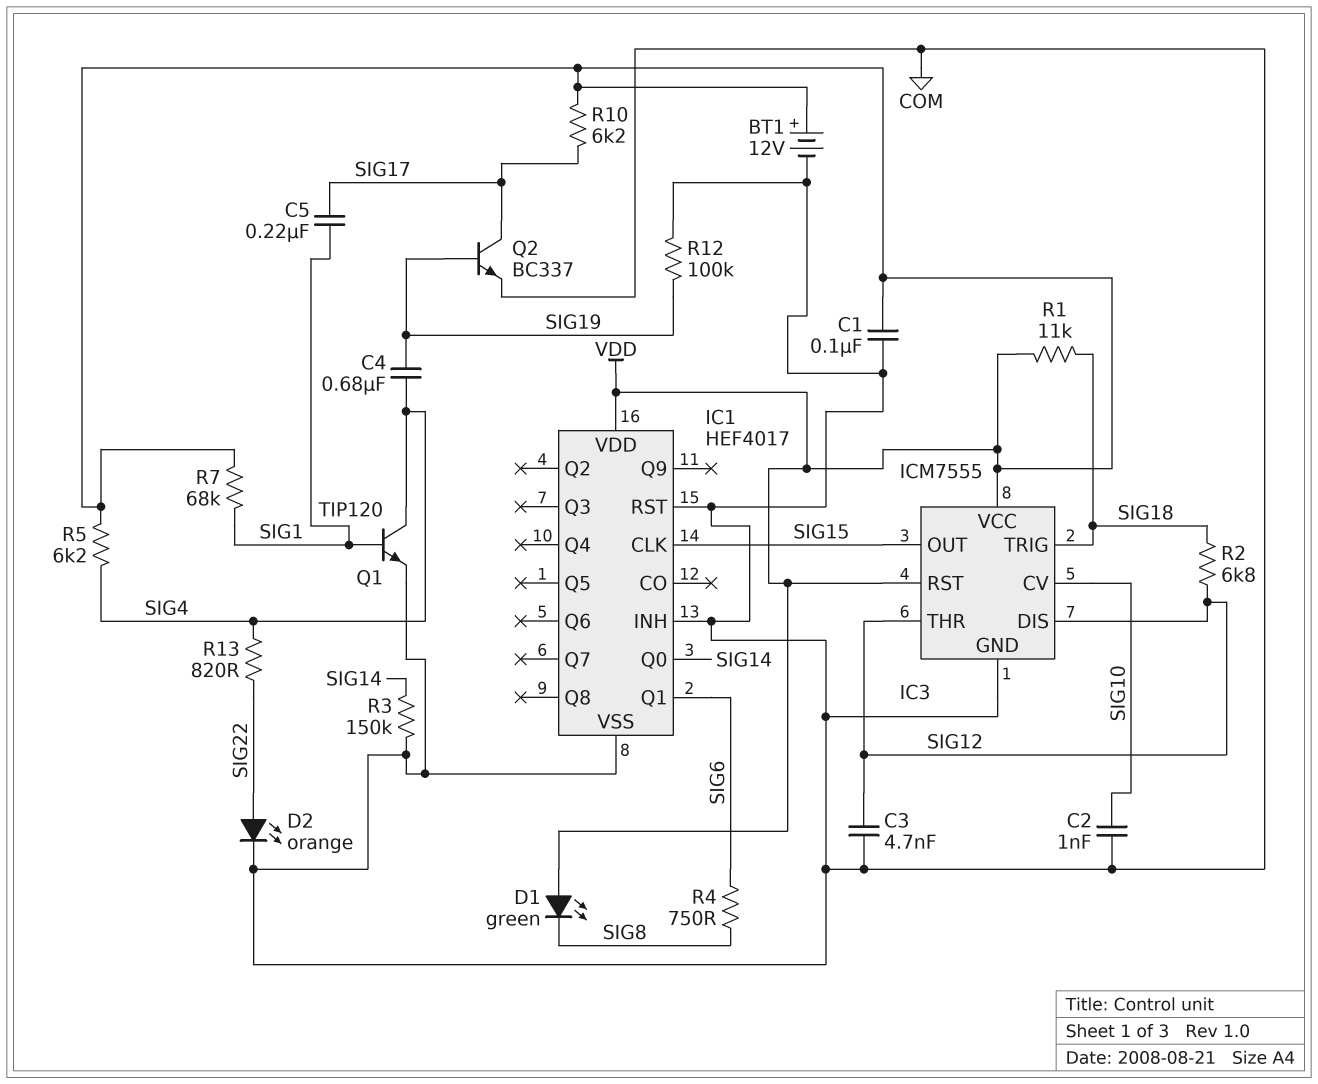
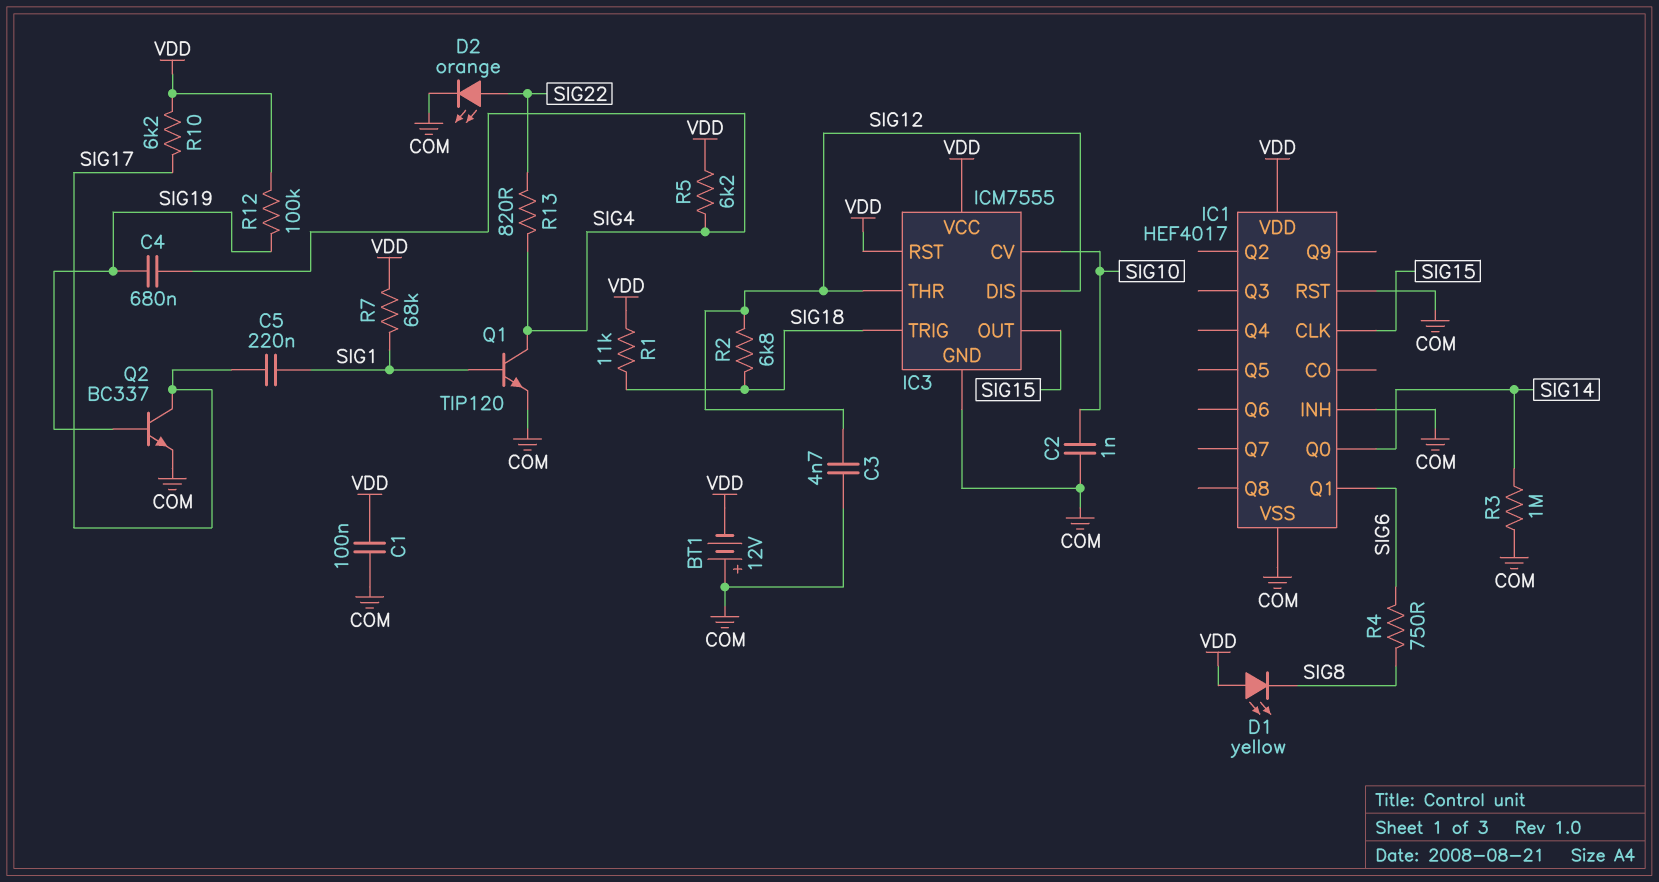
BT1: 12V (plus VDD, minus COM) -> 12V (plus COM, minus VDD)
D1: LED green (A VDD, K SIG8) -> LED yellow (A VDD, K SIG8)
R3: 150k (COM, SIG14) -> 1M (COM, SIG14)
R12: 100k (COM, SIG19) -> 100k (SIG19, VDD)

